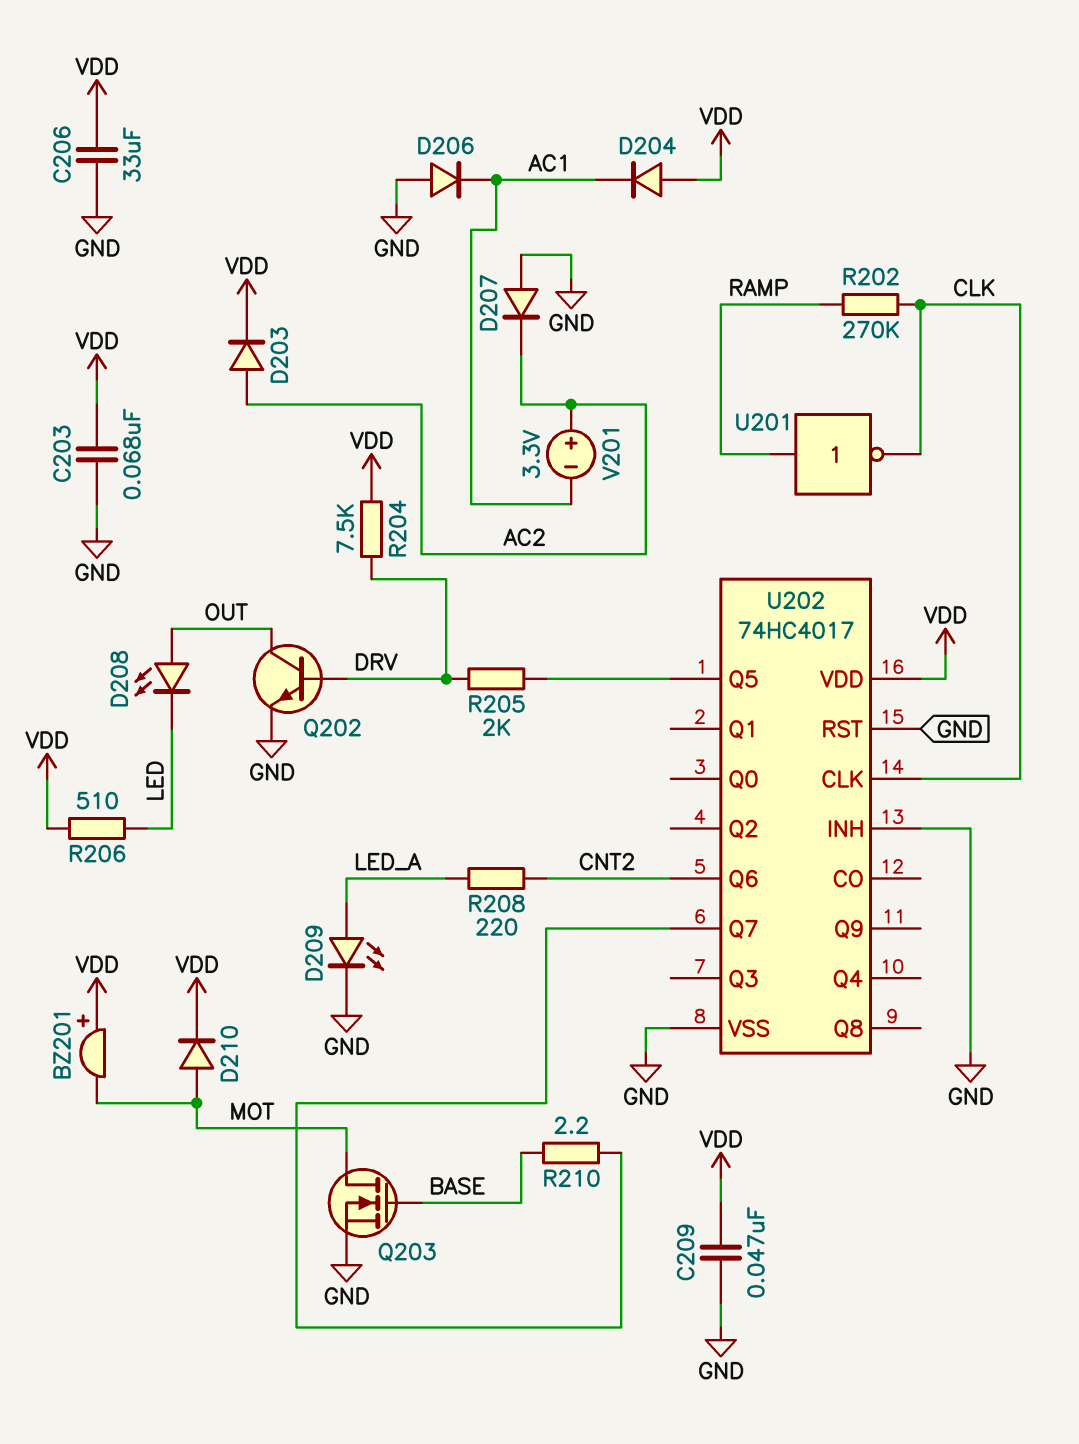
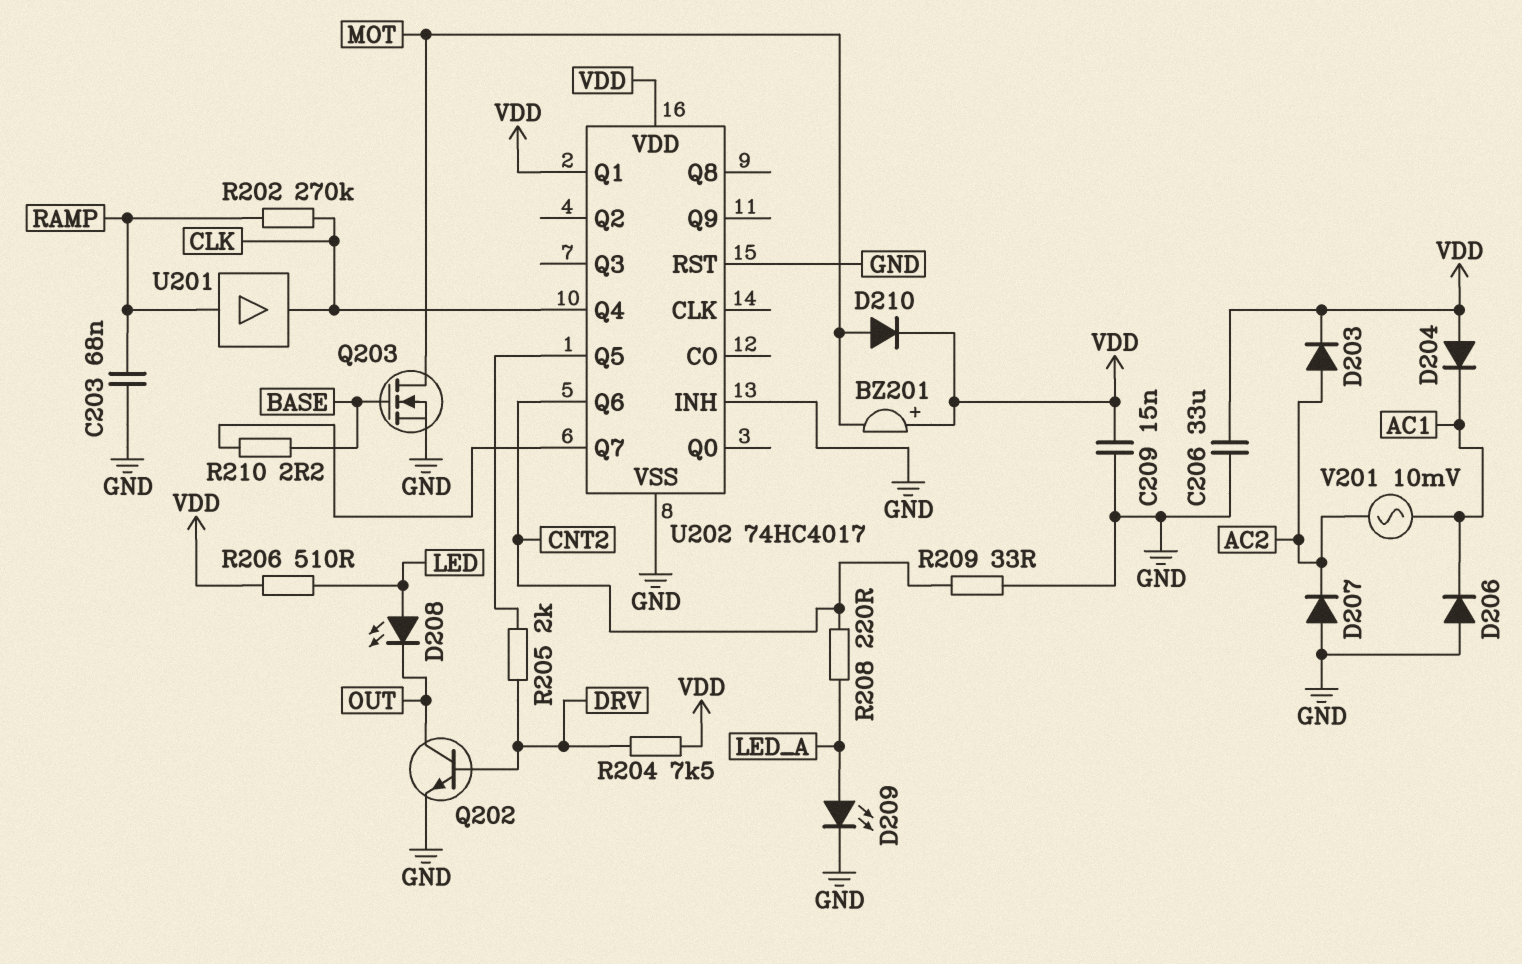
C203: 68nF (GND, VDD) -> 68nF (GND, RAMP)
C209: 47nF (GND, VDD) -> 15nF (GND, VDD)
D208: LED (A OUT, K LED) -> LED (A LED, K OUT)
R209: none -> 33 (CNT2, GND)
U201: NOT (in RAMP, out CLK) -> buffer (in RAMP, out CLK)
U202 pin CLK: CLK -> none
U202 pin Q1: none -> VDD
U202 pin Q4: none -> CLK
V201: 3.3V (plus AC2, minus AC1) -> AC 10mV (AC1, AC2)

